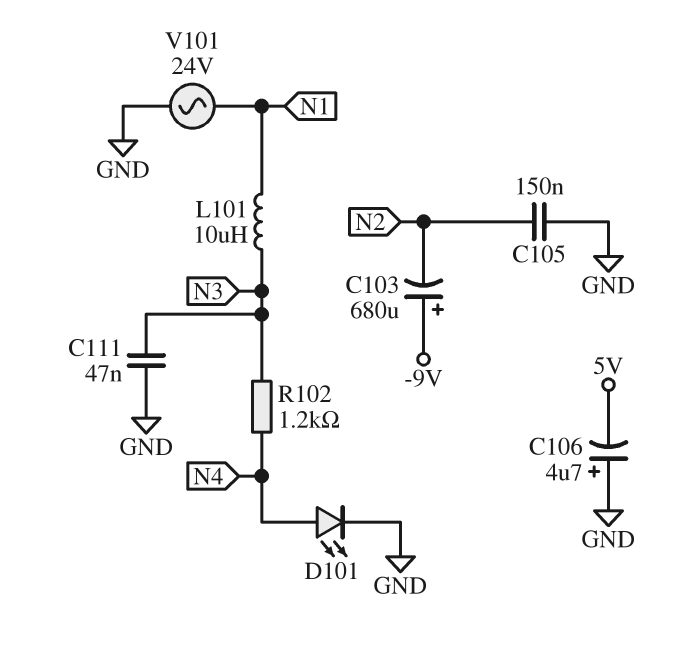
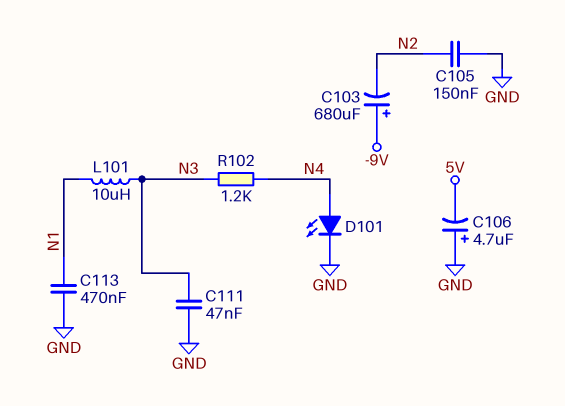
C113: none -> 470nF (GND, N1)
V101: AC 24V (GND, N1) -> none

